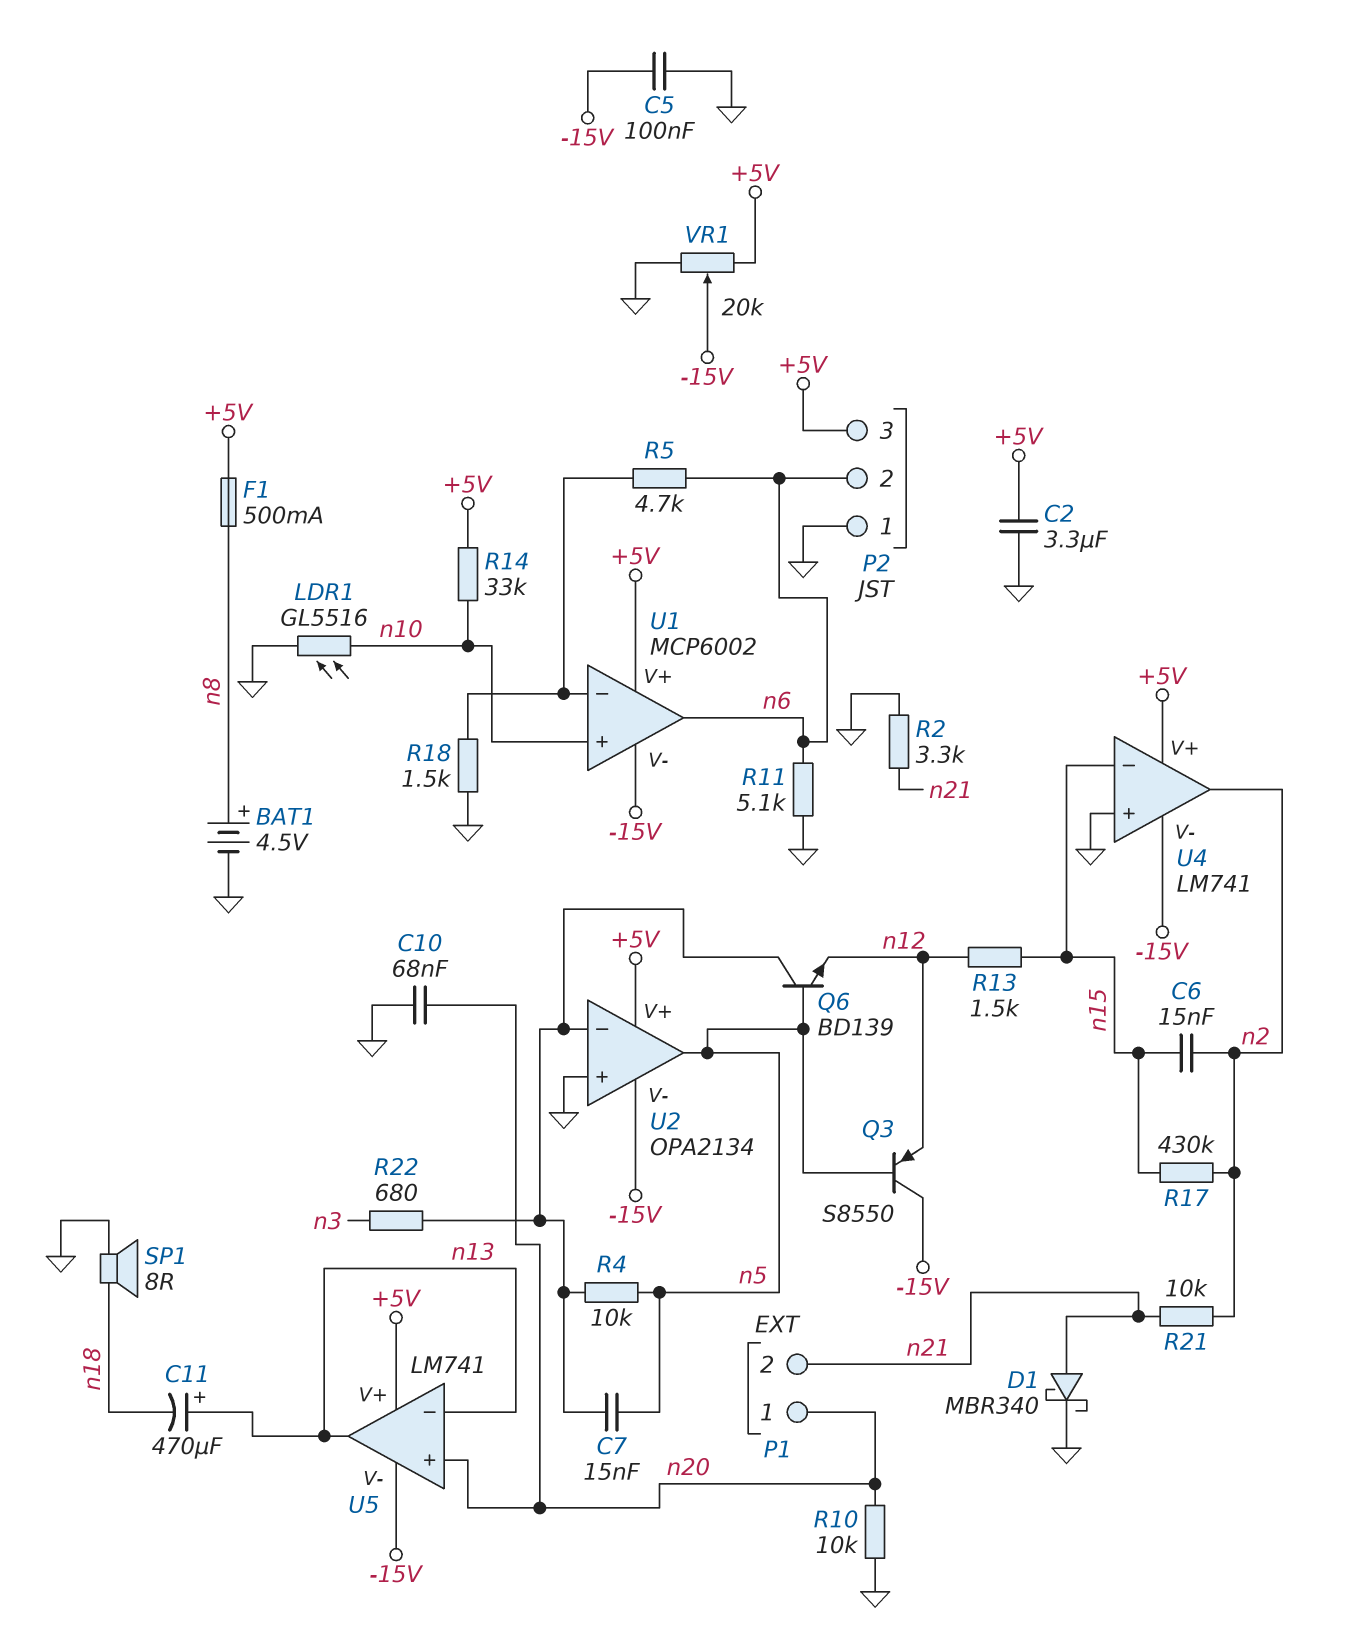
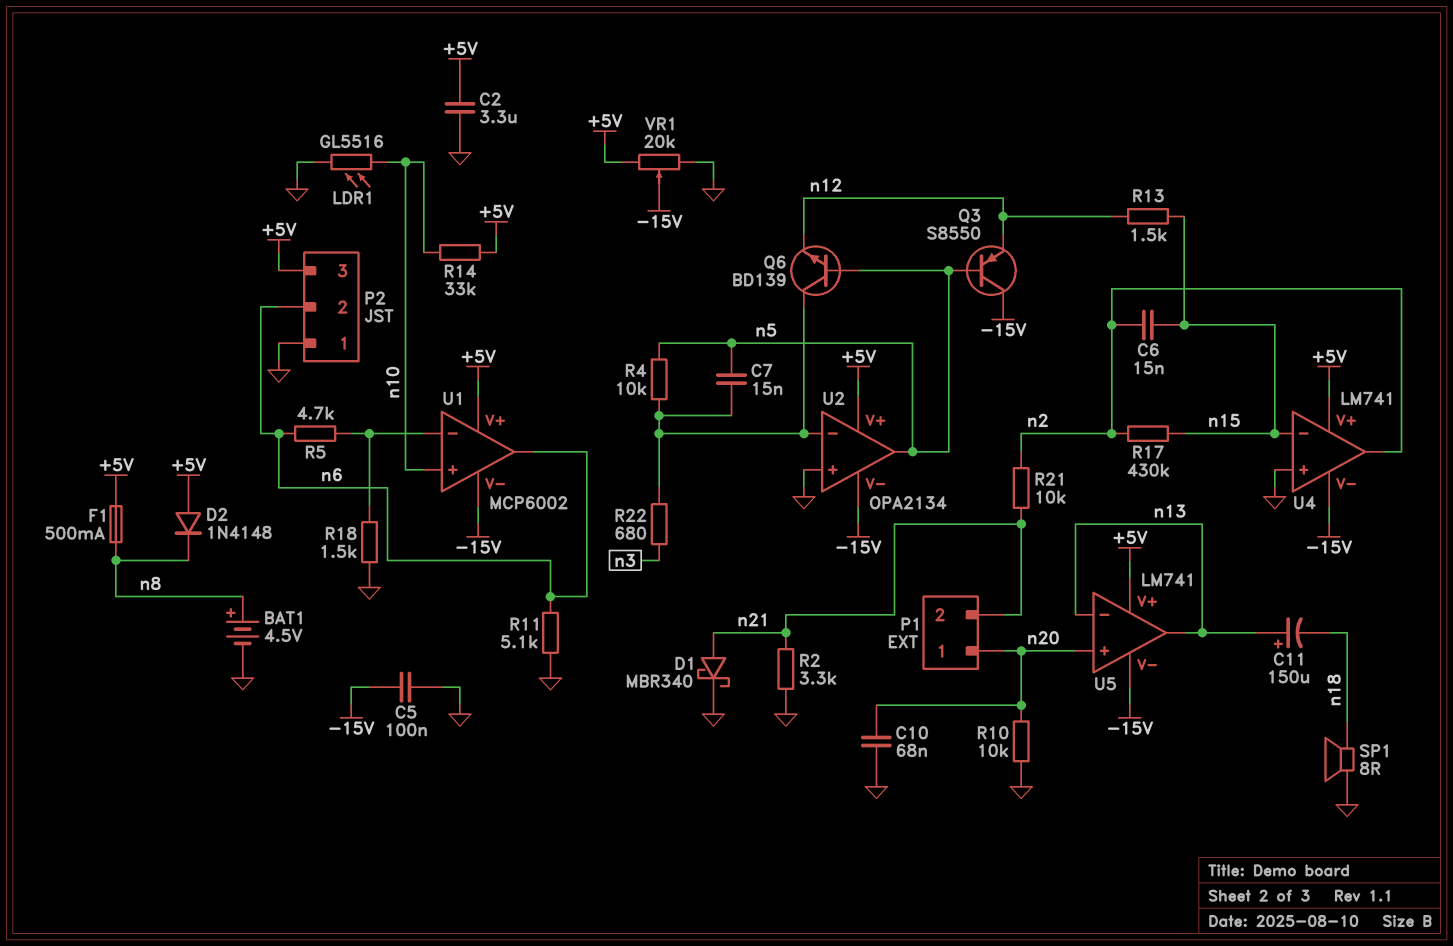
C11: 470uF (plus n13, minus n18) -> 150uF (plus n13, minus n18)
D2: none -> diode 1N4148 (A +5V, K n8)

